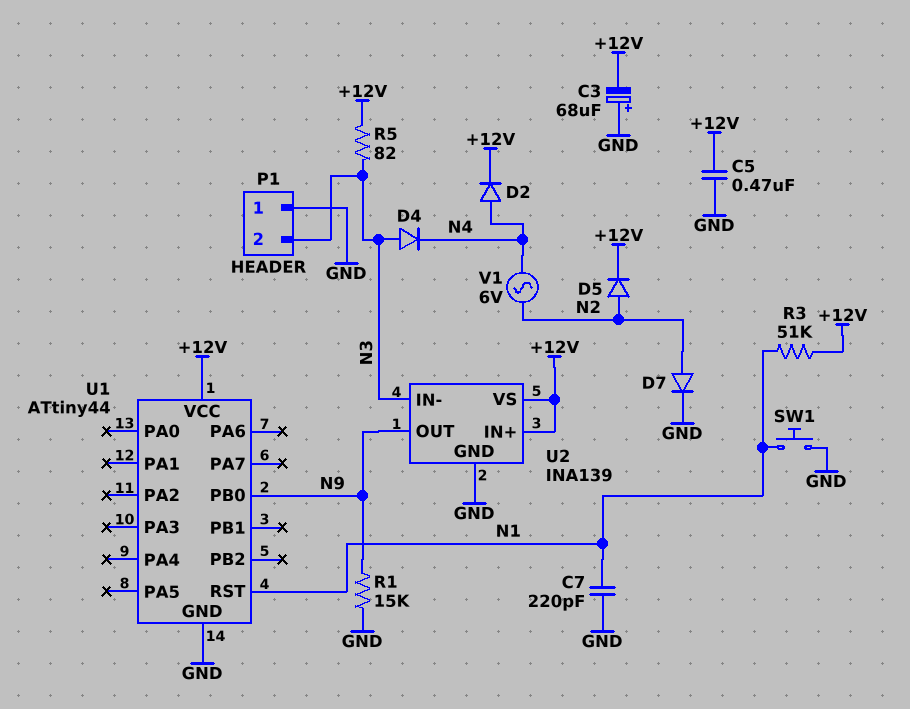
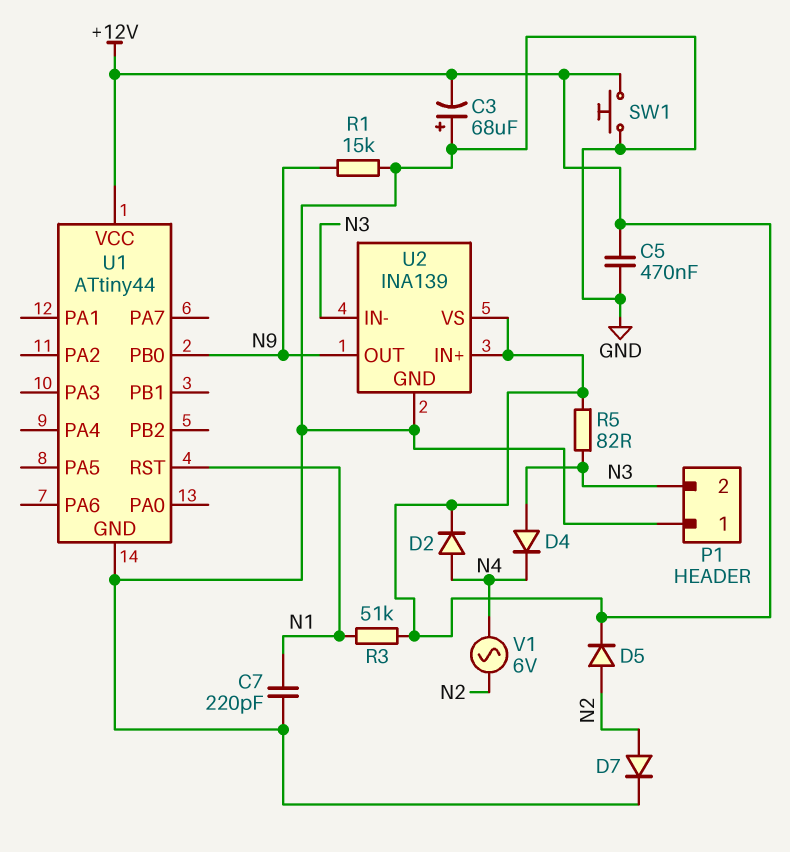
SW1: button (GND, N1) -> button (+12V, GND)

